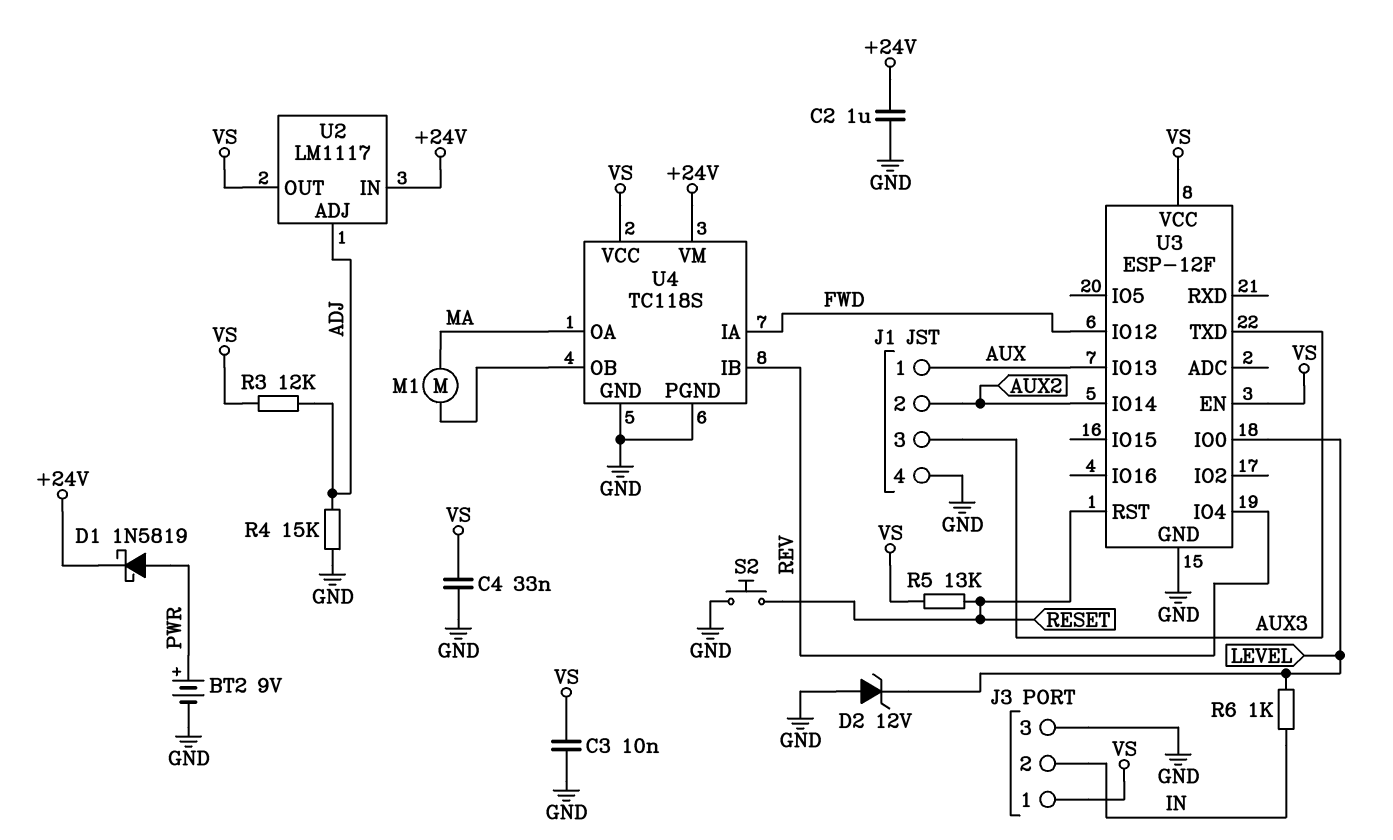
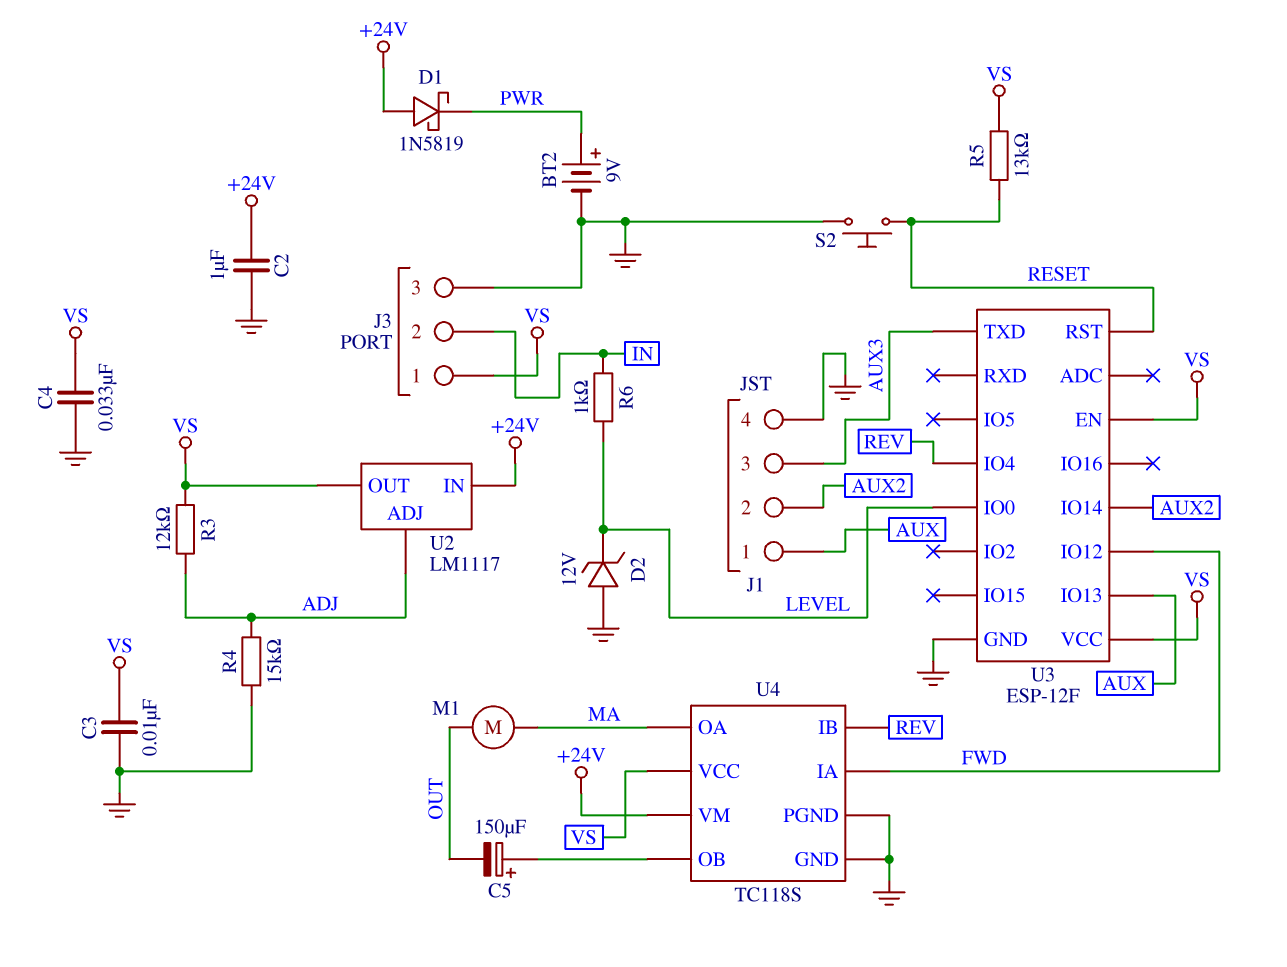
C5: none -> 150uF (plus U4/OB, minus OUT)
D1: schottky 1N5819 (A PWR, K +24V) -> schottky 1N5819 (A +24V, K PWR)
M1: motor (MA, U4/OB) -> motor (MA, OUT)

